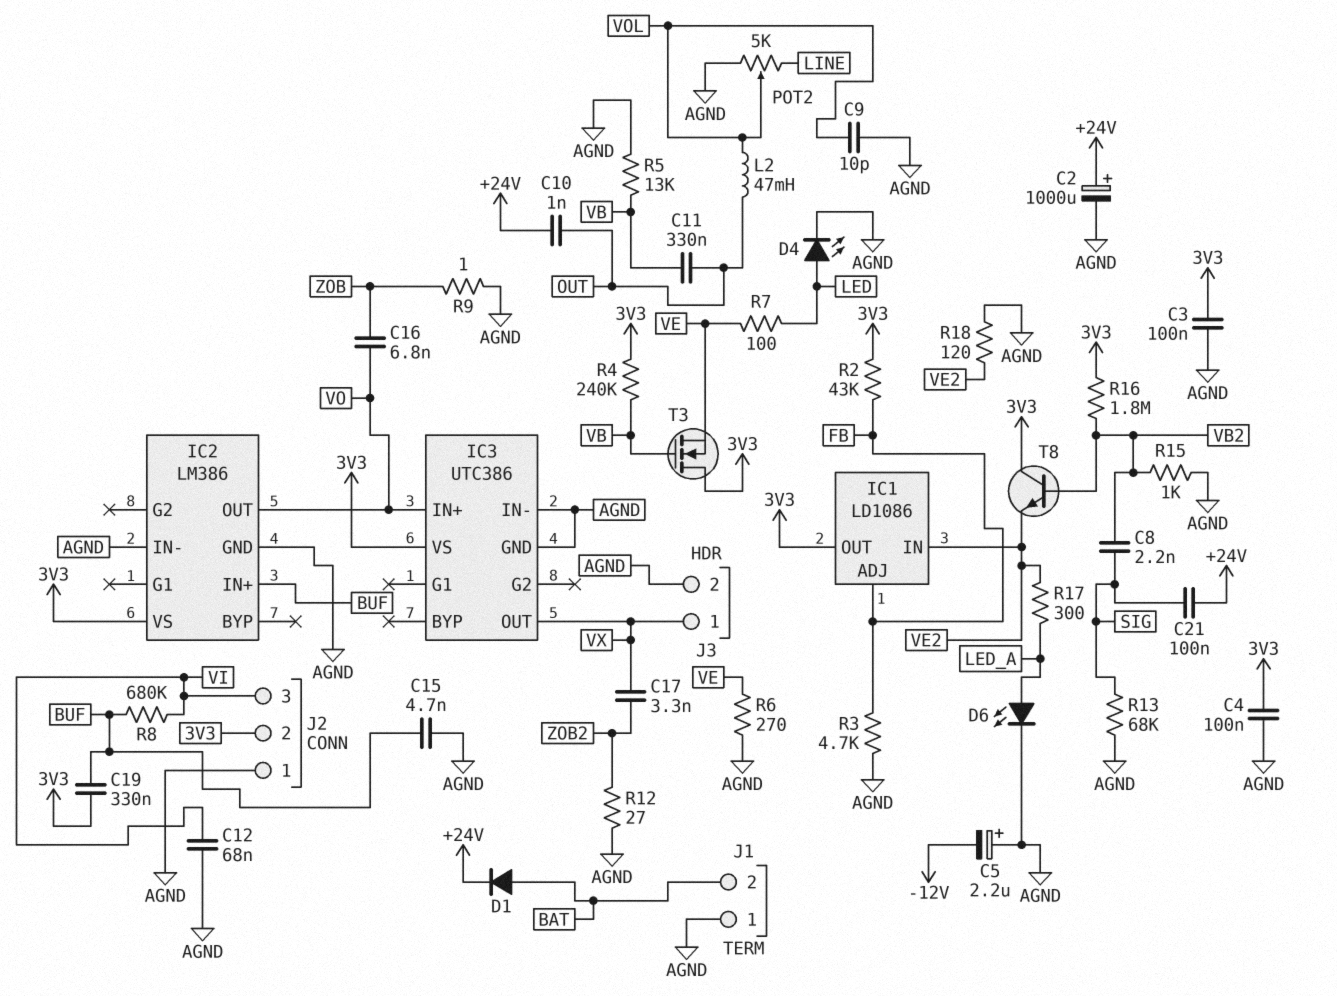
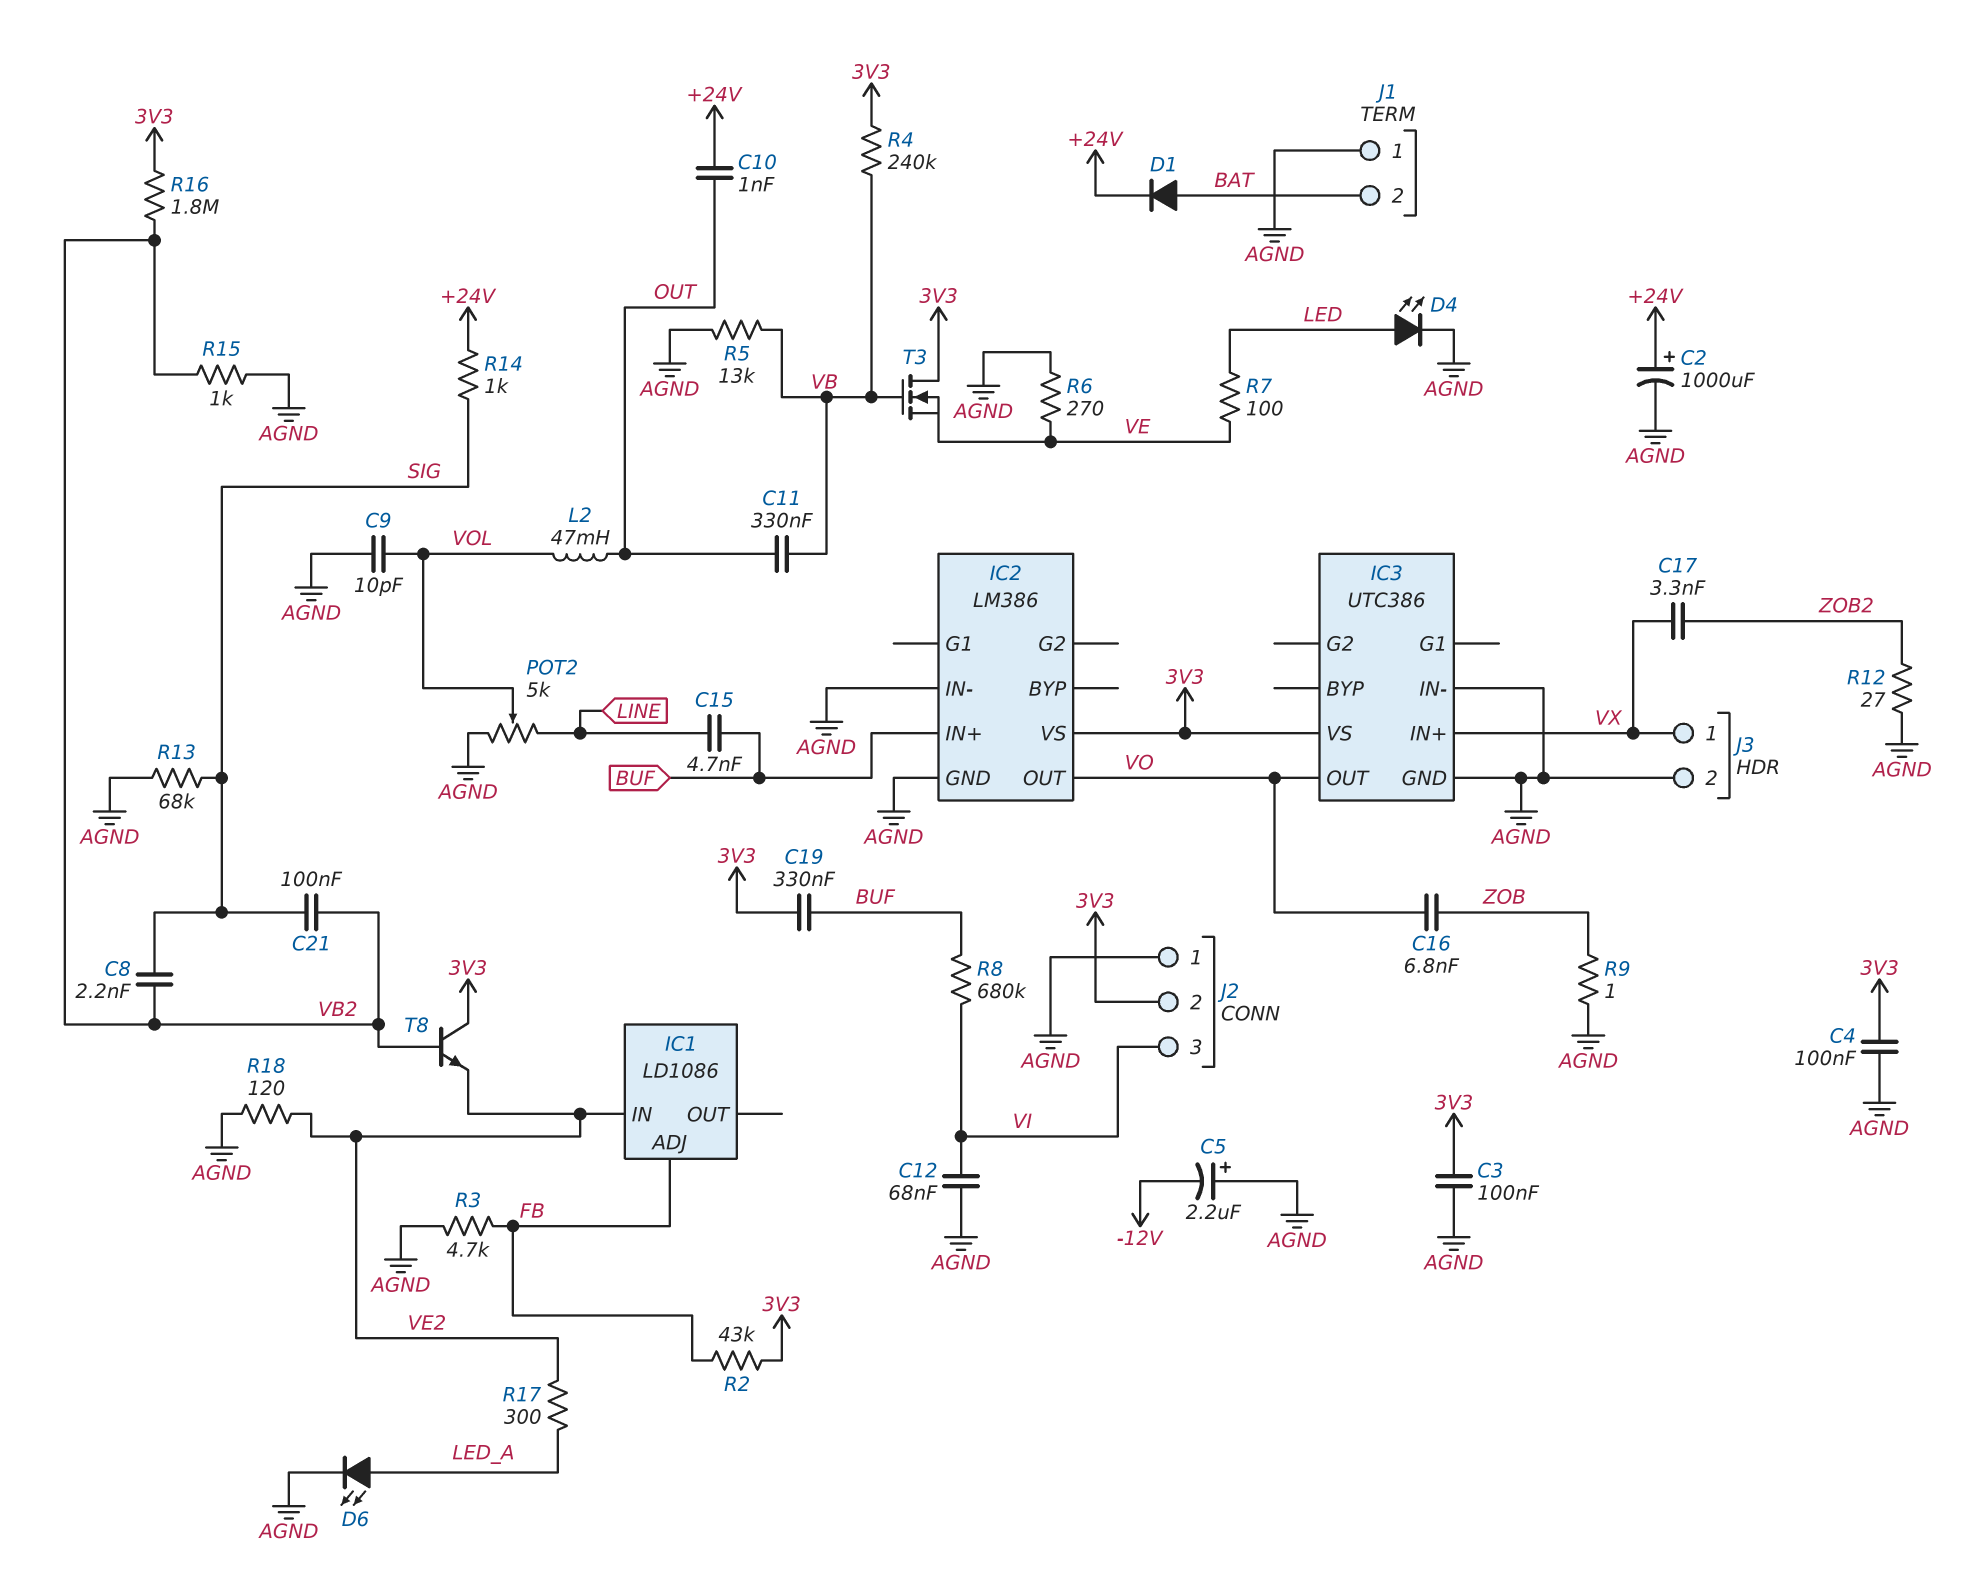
C15: 4.7nF (AGND, BUF) -> 4.7nF (BUF, LINE)
C21: 100nF (+24V, SIG) -> 100nF (SIG, VB2)
IC1 pin OUT: 3V3 -> none
IC3 pin IN+: VO -> VX
IC3 pin OUT: VX -> VO
R14: none -> 1k (+24V, SIG)

